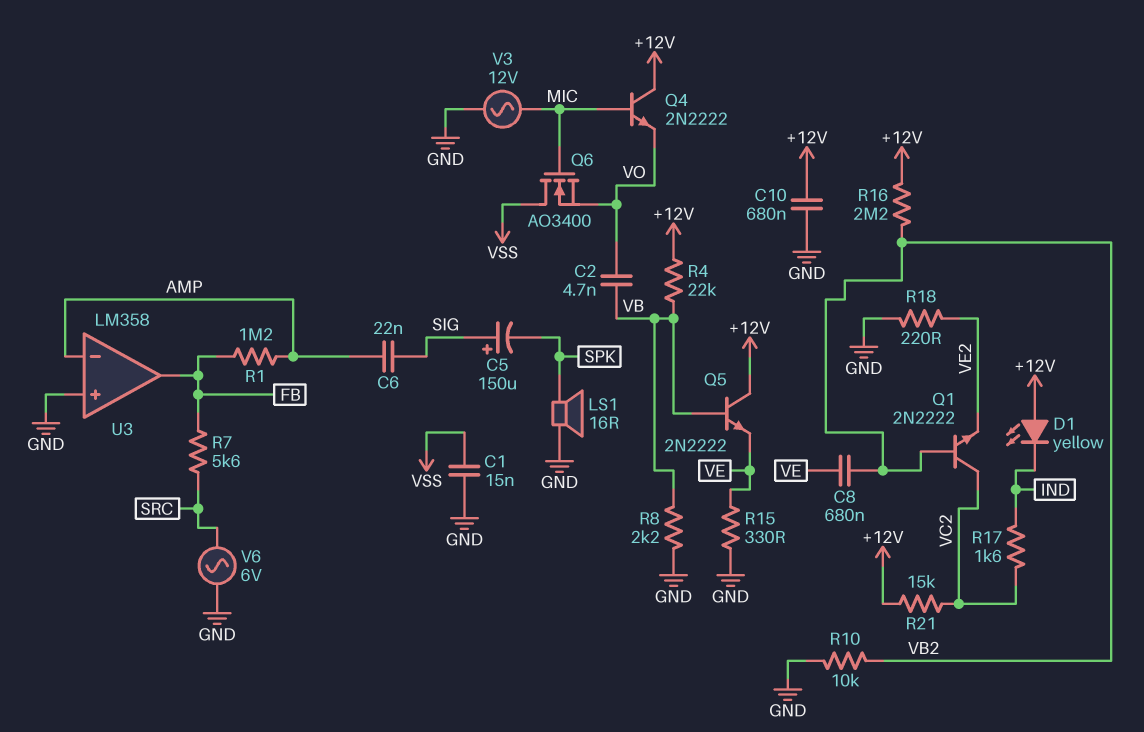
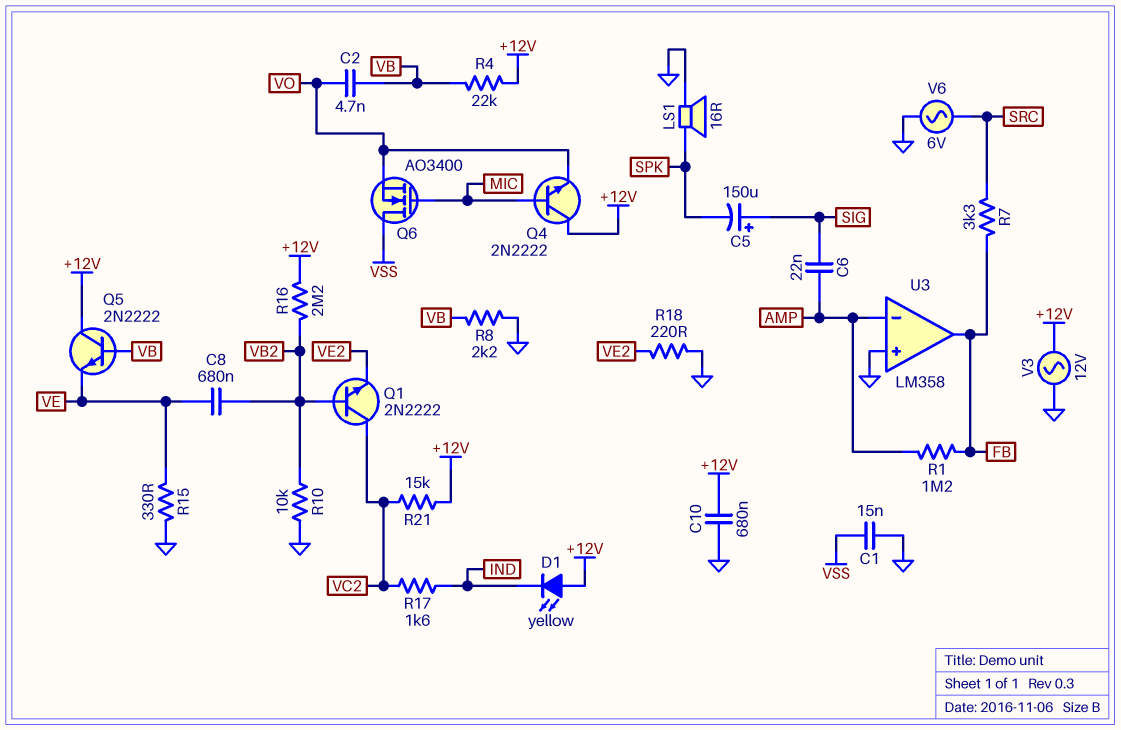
R7: 5.6k (FB, SRC) -> 3.3k (FB, SRC)
V3: AC 12V (GND, MIC) -> AC 12V (+12V, GND)

